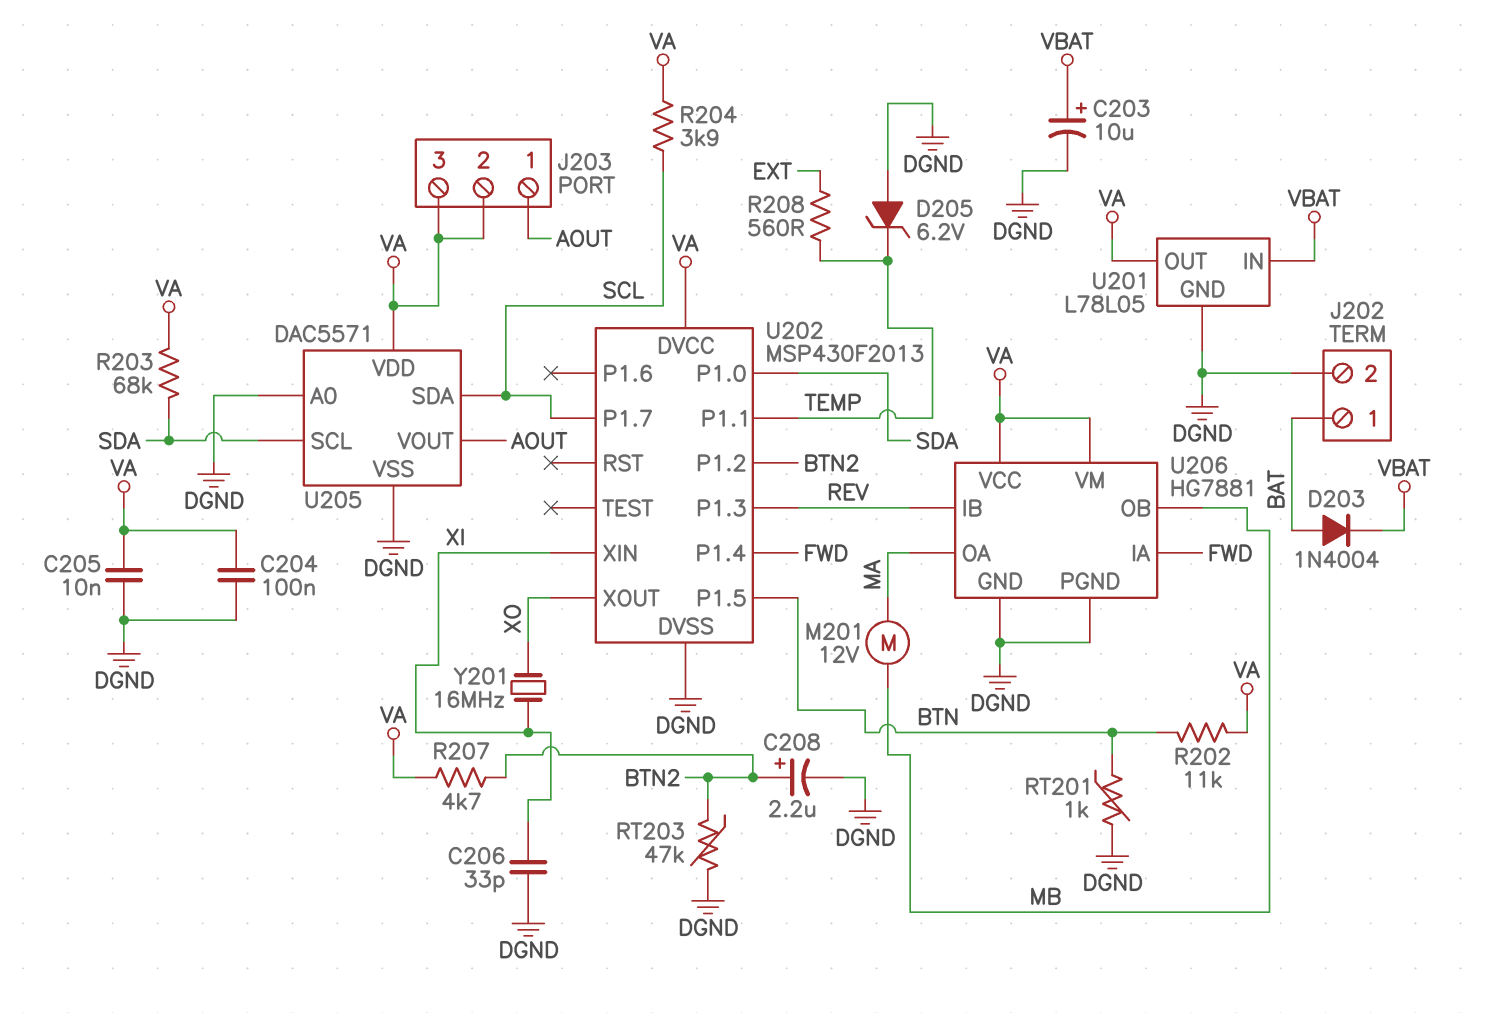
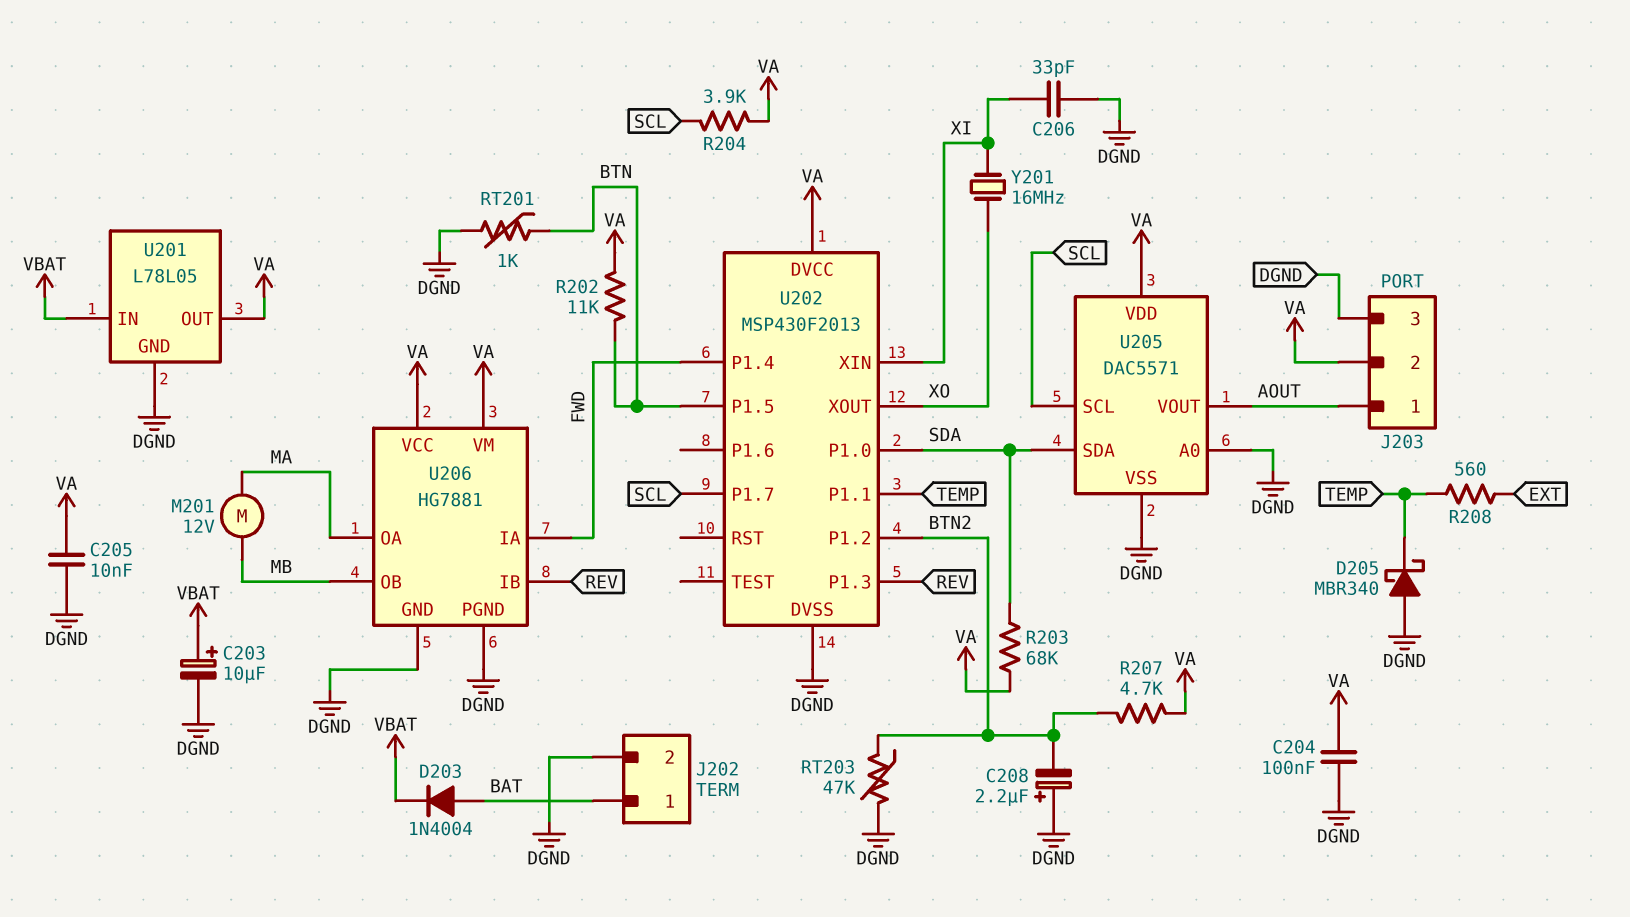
C208: 2.2uF (plus BTN2, minus DGND) -> 2.2uF (plus DGND, minus BTN2)
D205: zener 6.2V (A DGND, K TEMP) -> schottky MBR340 (A DGND, K TEMP)
J203 pin 3: VA -> DGND
U205 pin SCL: SDA -> SCL
U205 pin SDA: SCL -> SDA

